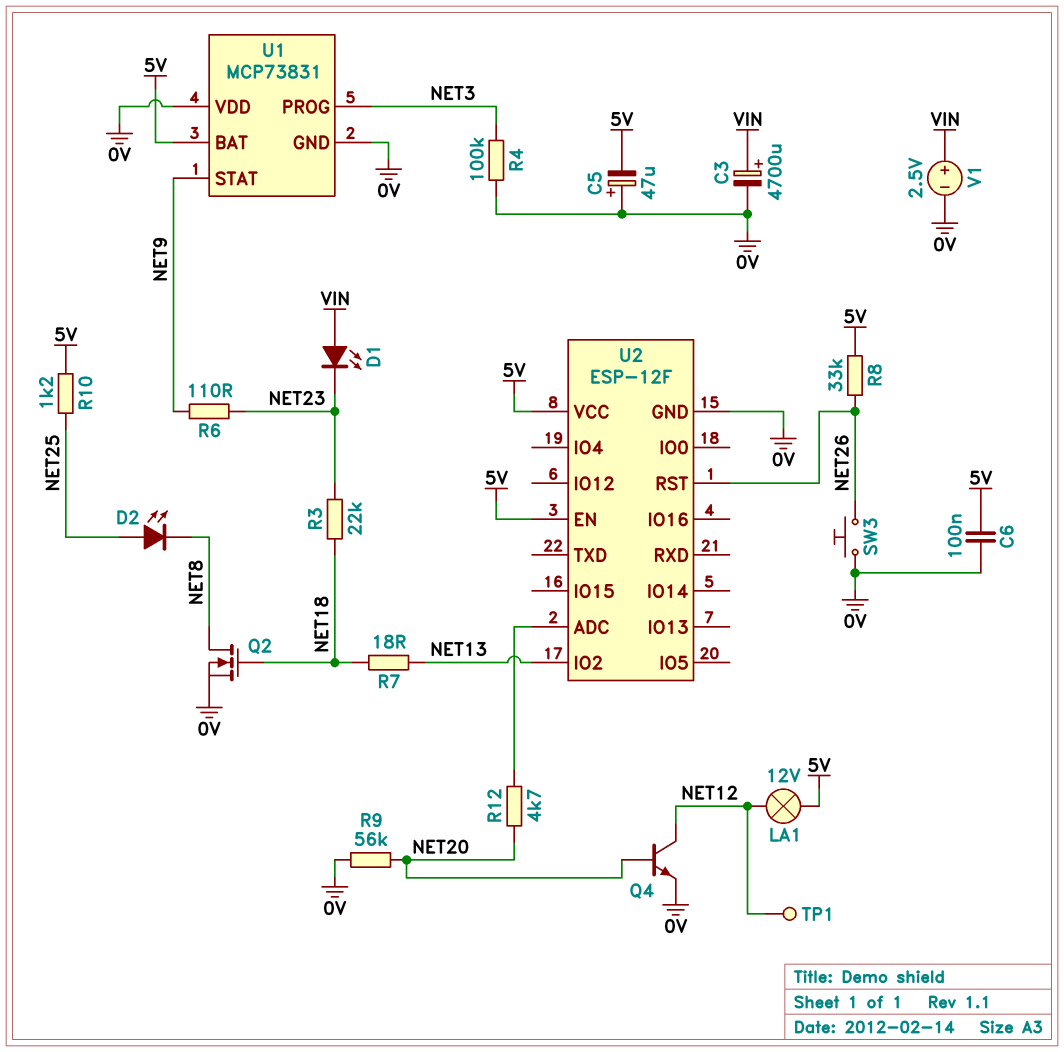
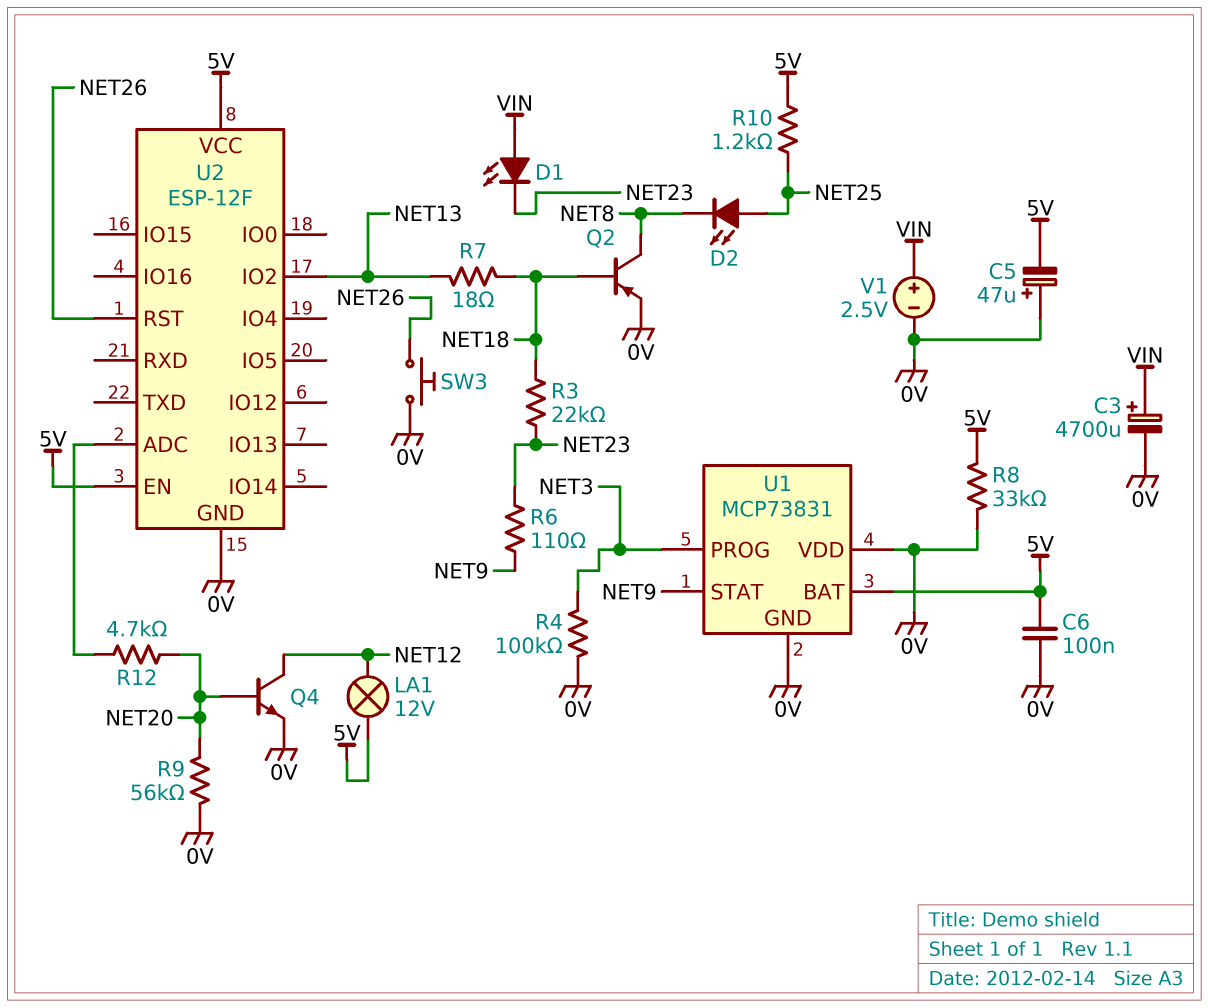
Q2: NMOS (G NET18, D NET8, S 0V) -> PNP (B NET18, C NET8, E 0V)
R8: 33k (5V, NET26) -> 33k (0V, 5V)
TP1: test point (NET12) -> none

